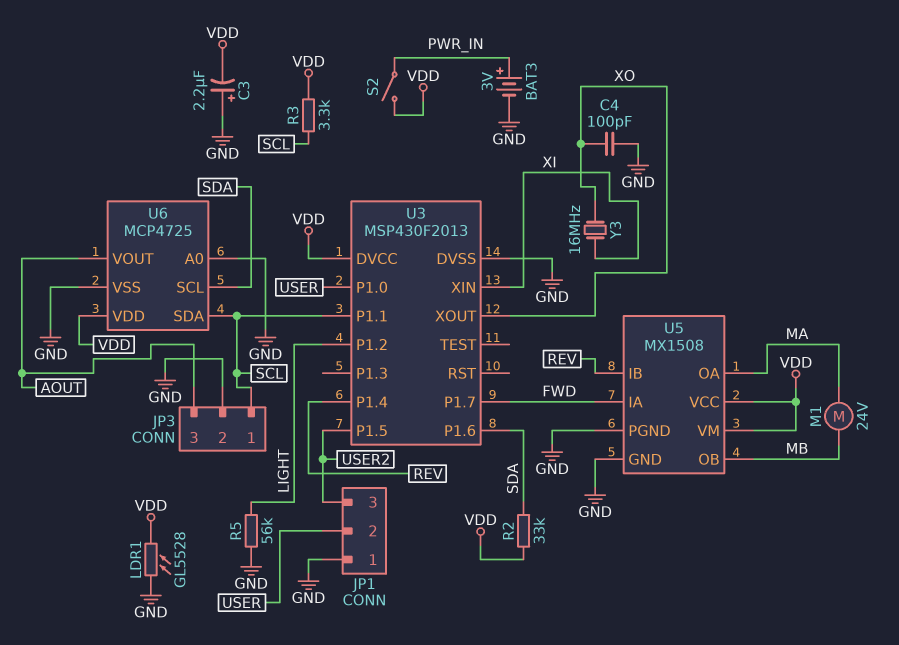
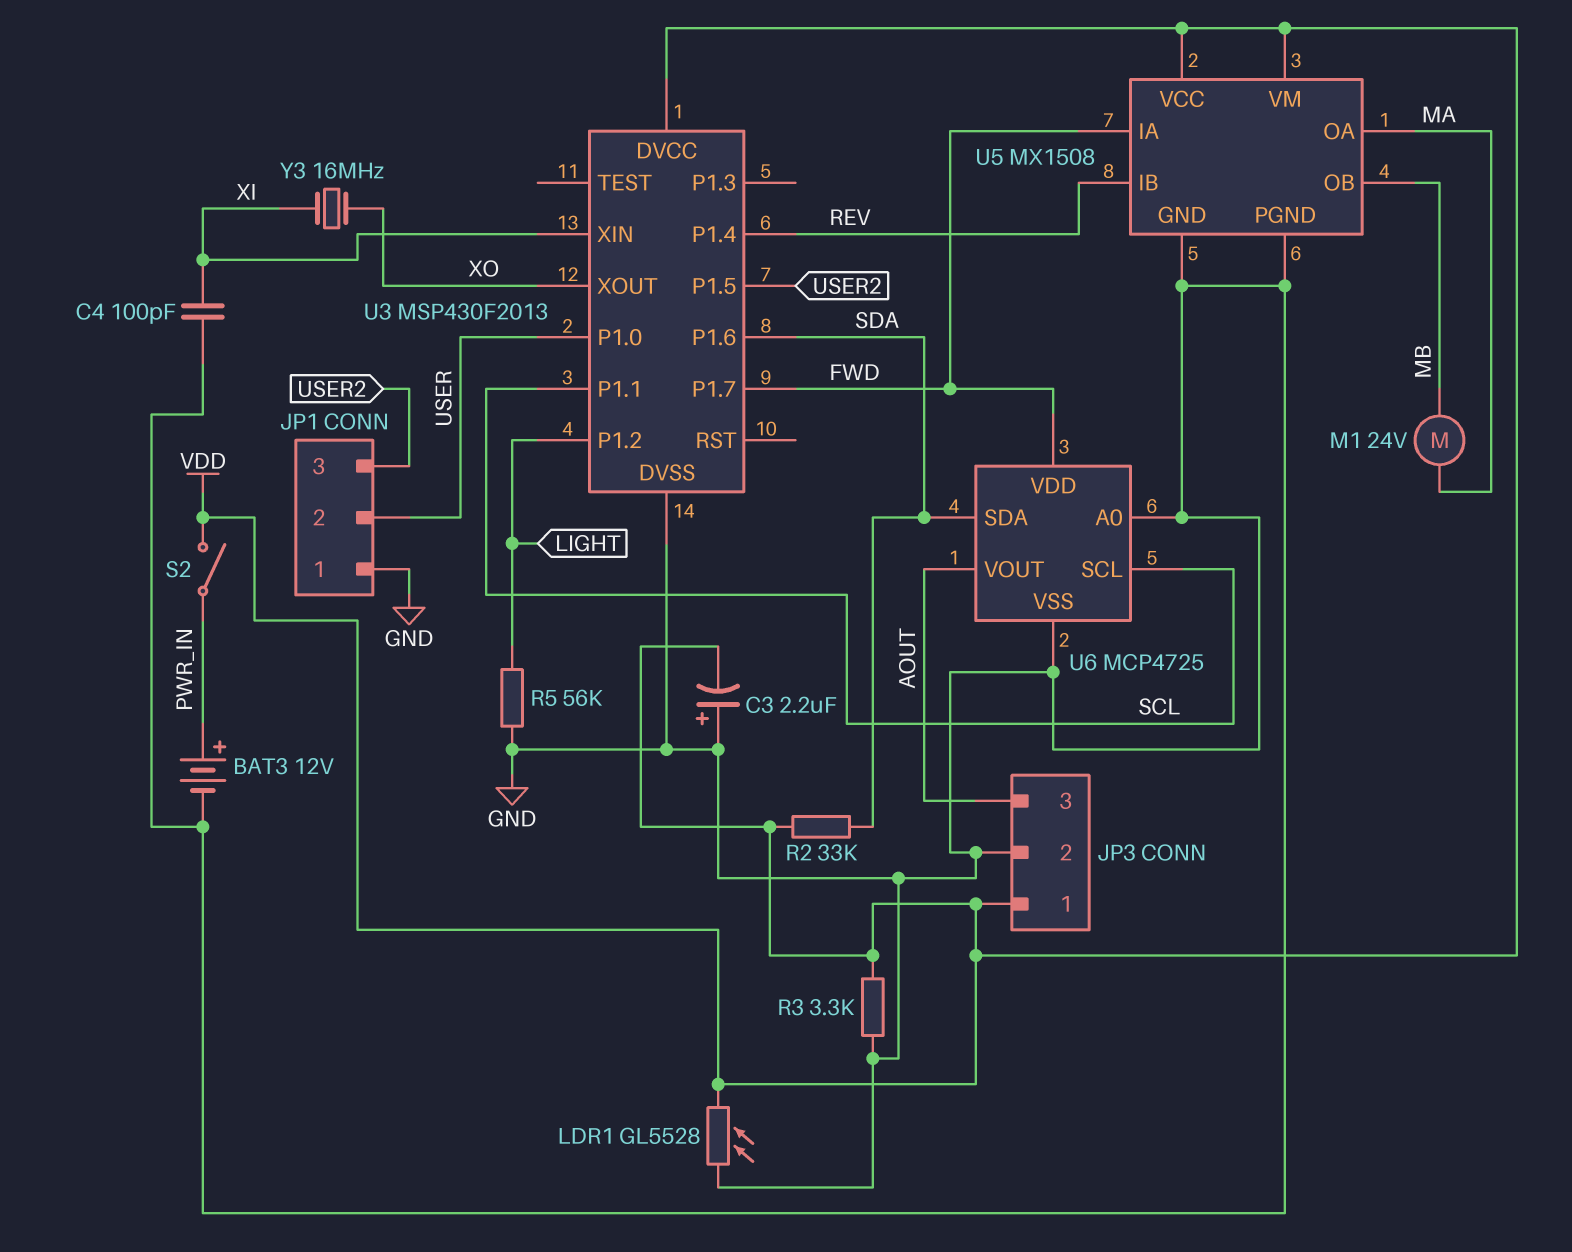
BAT3: 3V (plus PWR_IN, minus GND) -> 12V (plus PWR_IN, minus GND)
C4: 100pF (GND, XO) -> 100pF (GND, XI)
JP3 pin 1: SCL -> VDD
R3: 3.3k (SCL, VDD) -> 3.3k (GND, VDD)
U6 pin SCL: SDA -> SCL
U6 pin SDA: SCL -> SDA
U6 pin VDD: VDD -> FWD

